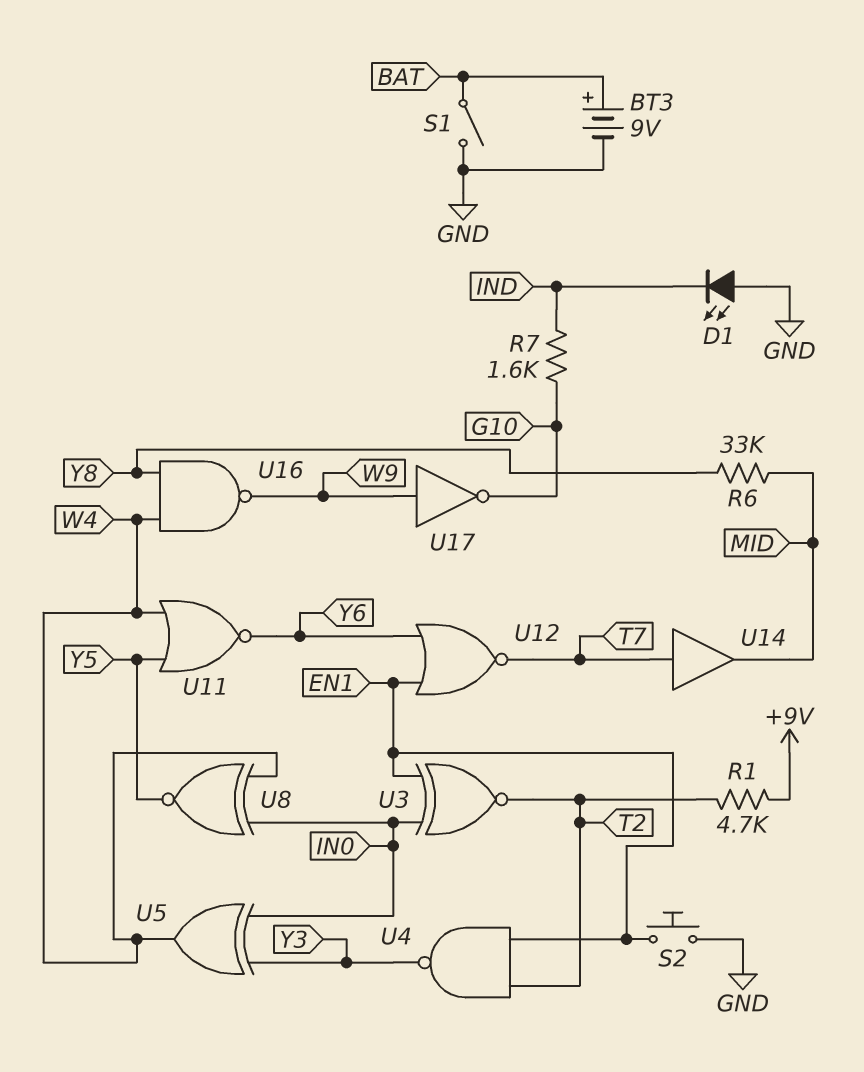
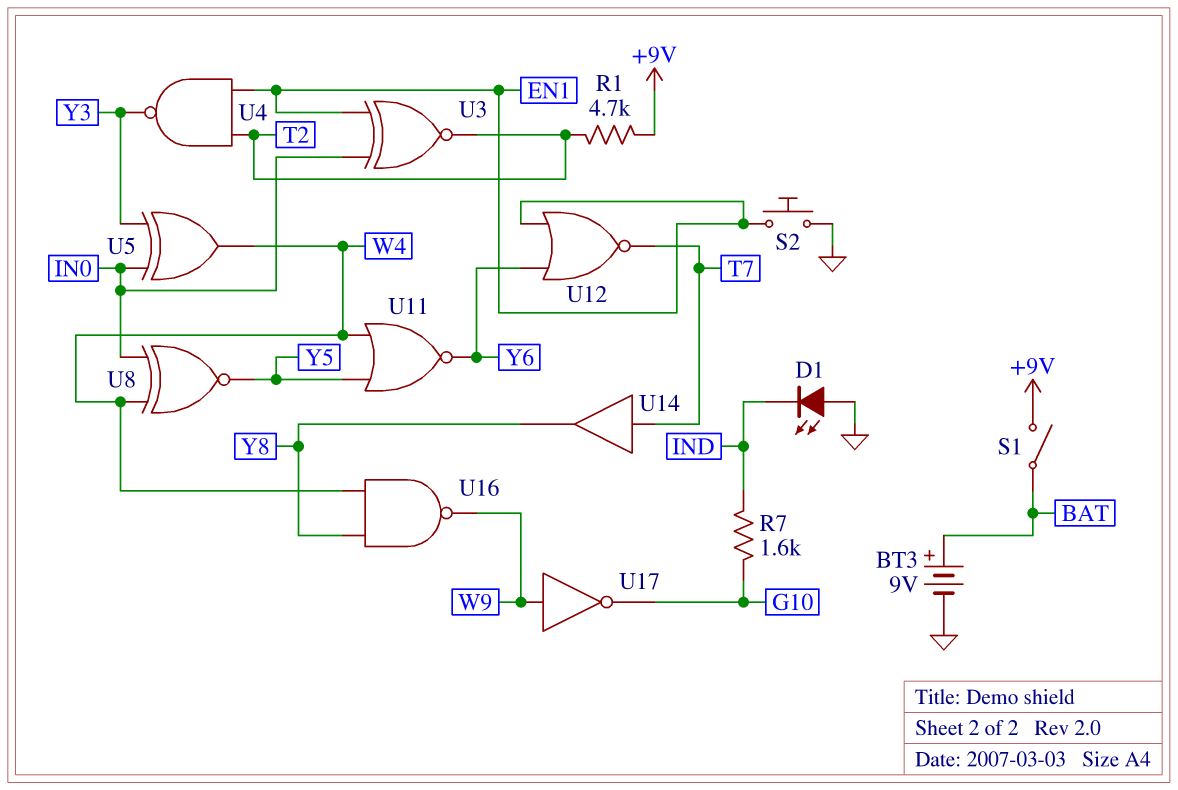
R6: 33k (MID, Y8) -> none
S1: switch (BAT, GND) -> switch (+9V, BAT)
U14: buffer (in T7, out MID) -> buffer (in T7, out Y8)

